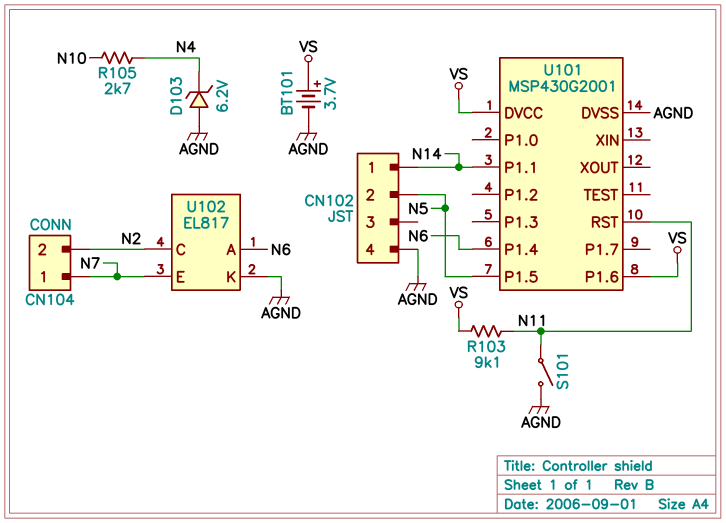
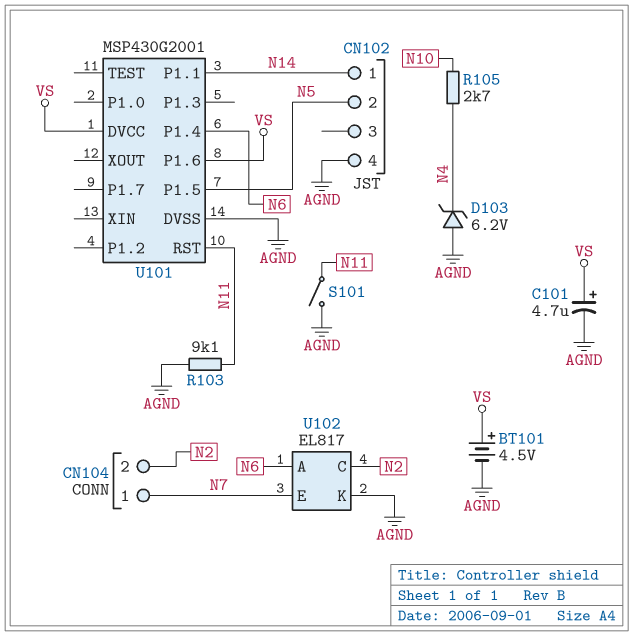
BT101: 3.7V (plus VS, minus AGND) -> 4.5V (plus VS, minus AGND)
C101: none -> 4.7uF (plus VS, minus AGND)
R103: 9.1k (N11, VS) -> 9.1k (AGND, N11)

